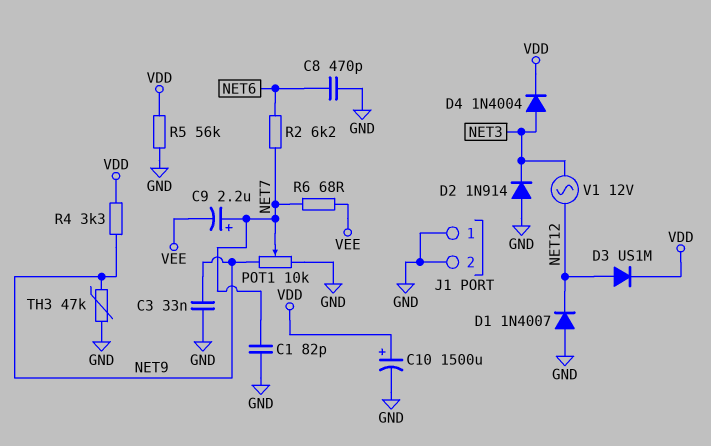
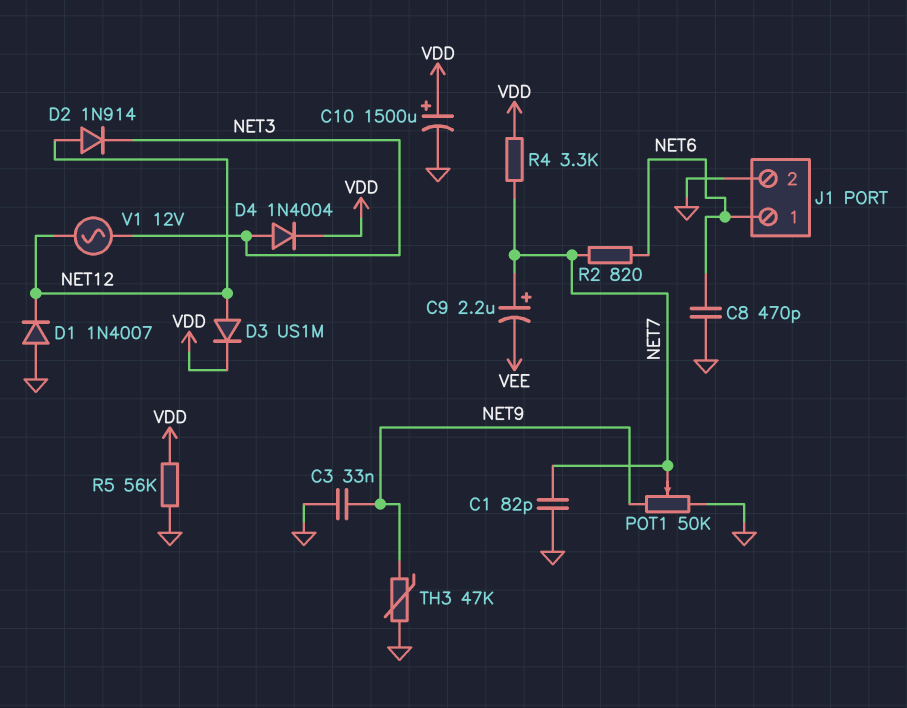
D2: diode 1N914 (A GND, K NET3) -> diode 1N914 (A NET12, K NET3)
J1 pin 1: GND -> NET6
POT1: 10k (GND, NET9, wiper NET7) -> 50k (GND, NET9, wiper NET7)
R2: 6.2k (NET6, NET7) -> 820 (NET6, NET7)
R4: 3.3k (NET9, VDD) -> 3.3k (NET7, VDD)
R6: 68 (NET7, VEE) -> none

